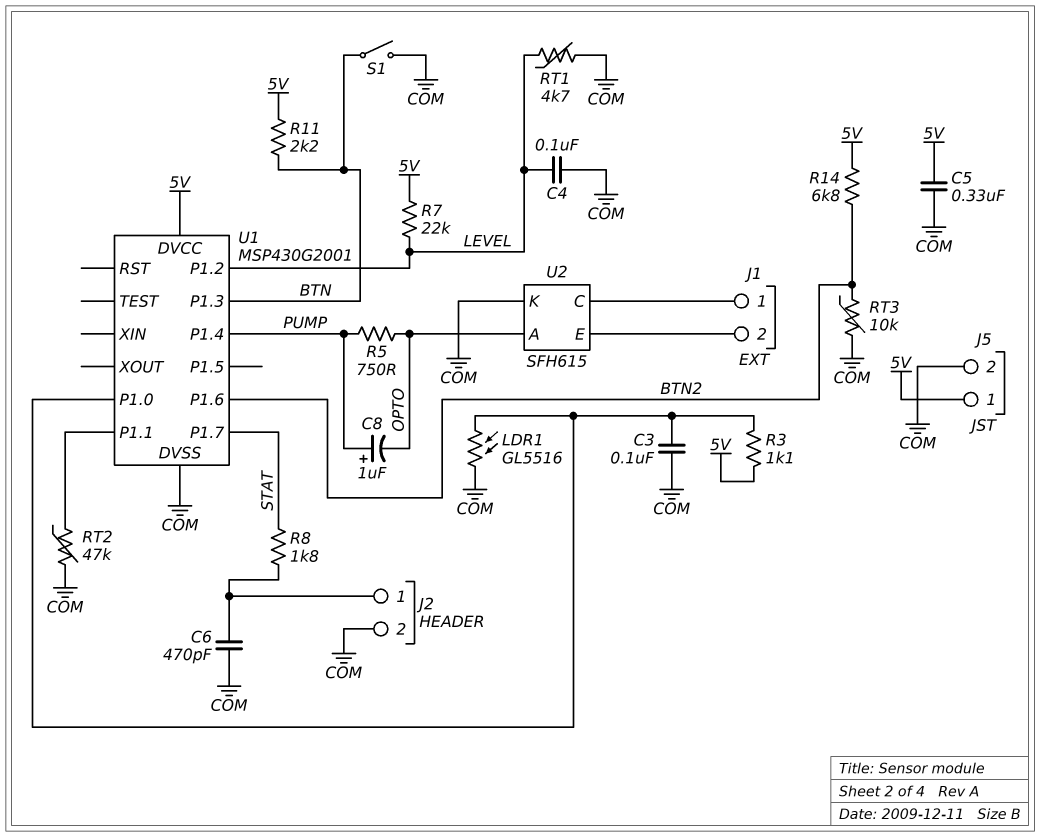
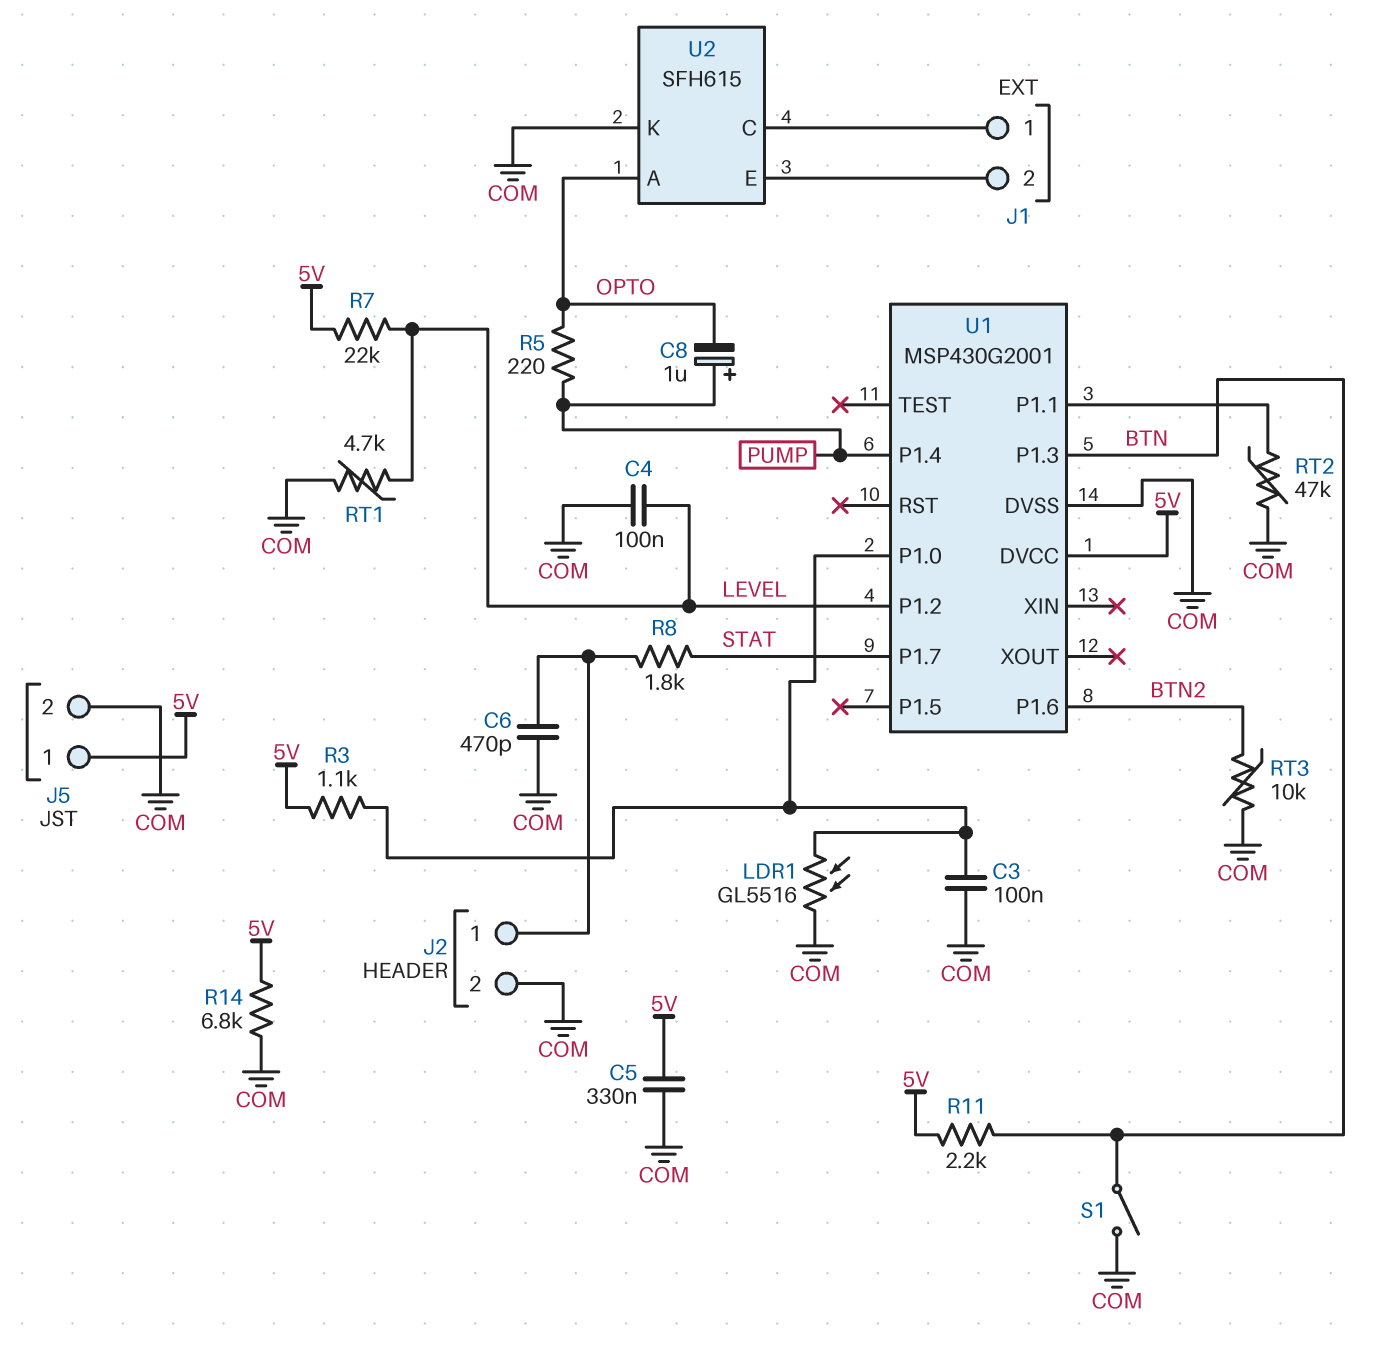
R5: 750 (OPTO, PUMP) -> 220 (OPTO, PUMP)
R14: 6.8k (5V, BTN2) -> 6.8k (5V, COM)

